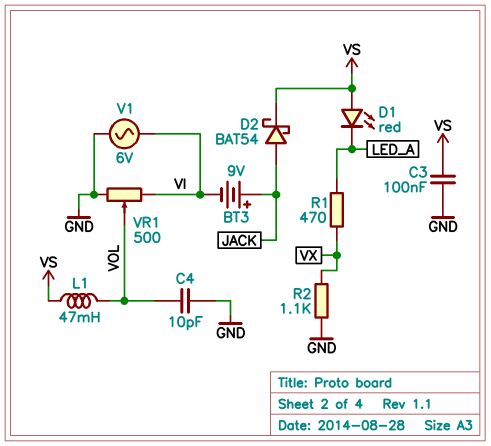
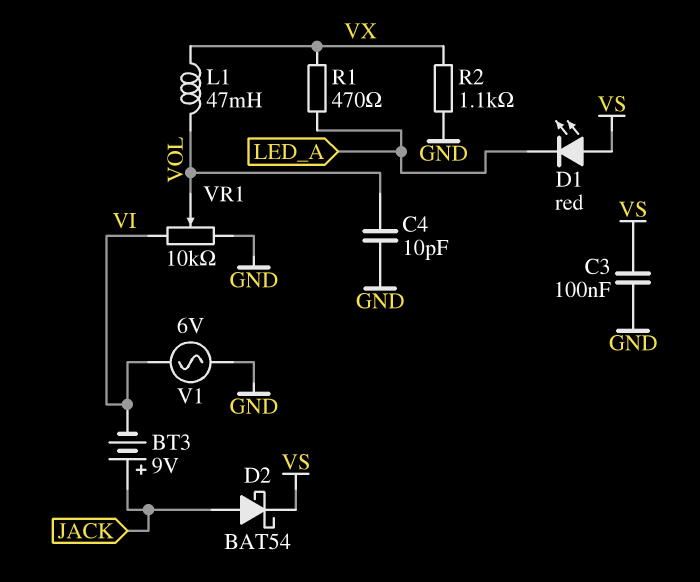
L1: 47mH (VOL, VS) -> 47mH (VOL, VX)
VR1: 500 (GND, VI, wiper VOL) -> 10k (GND, VI, wiper VOL)

